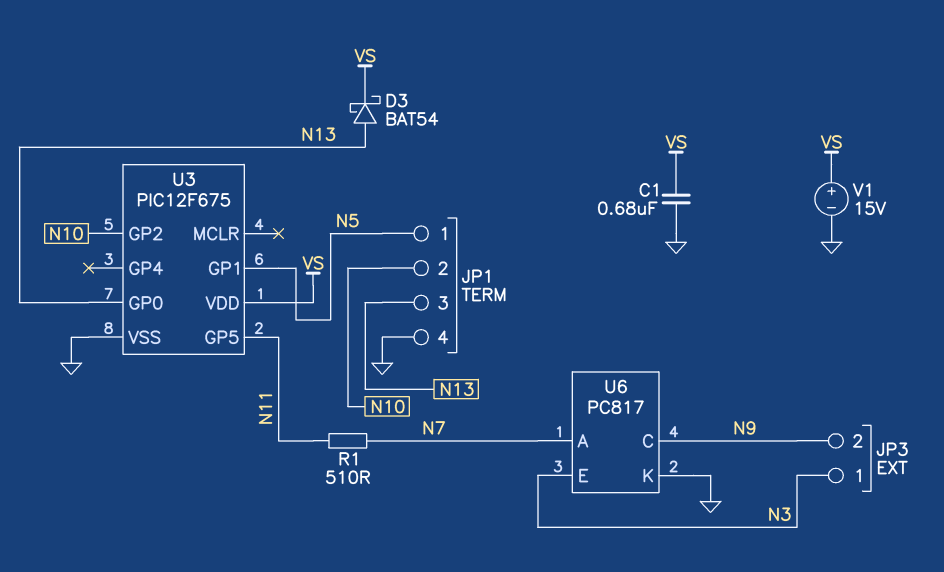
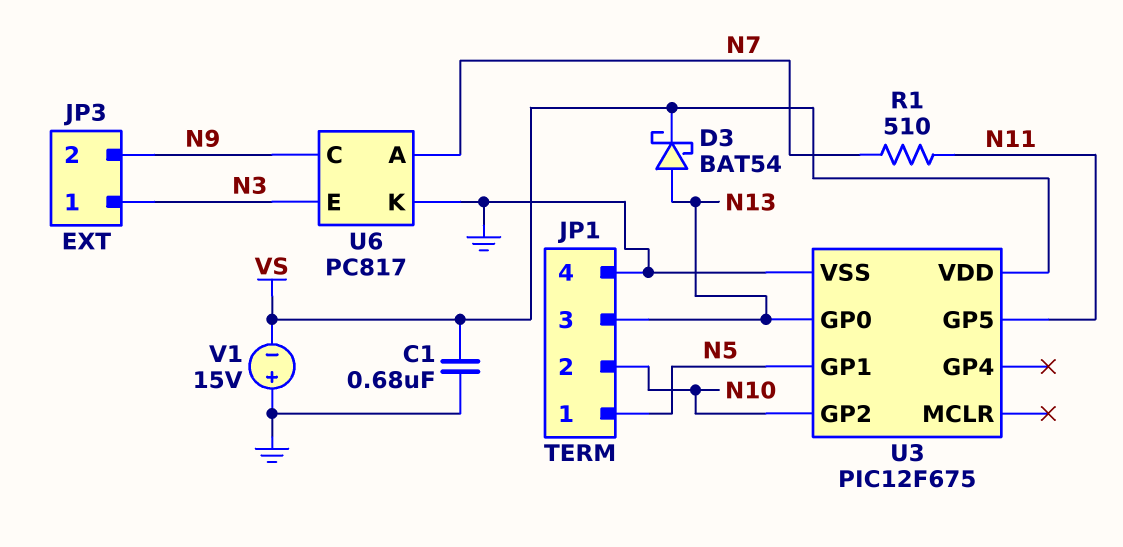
V1: 15V (plus VS, minus GND) -> 15V (plus GND, minus VS)

